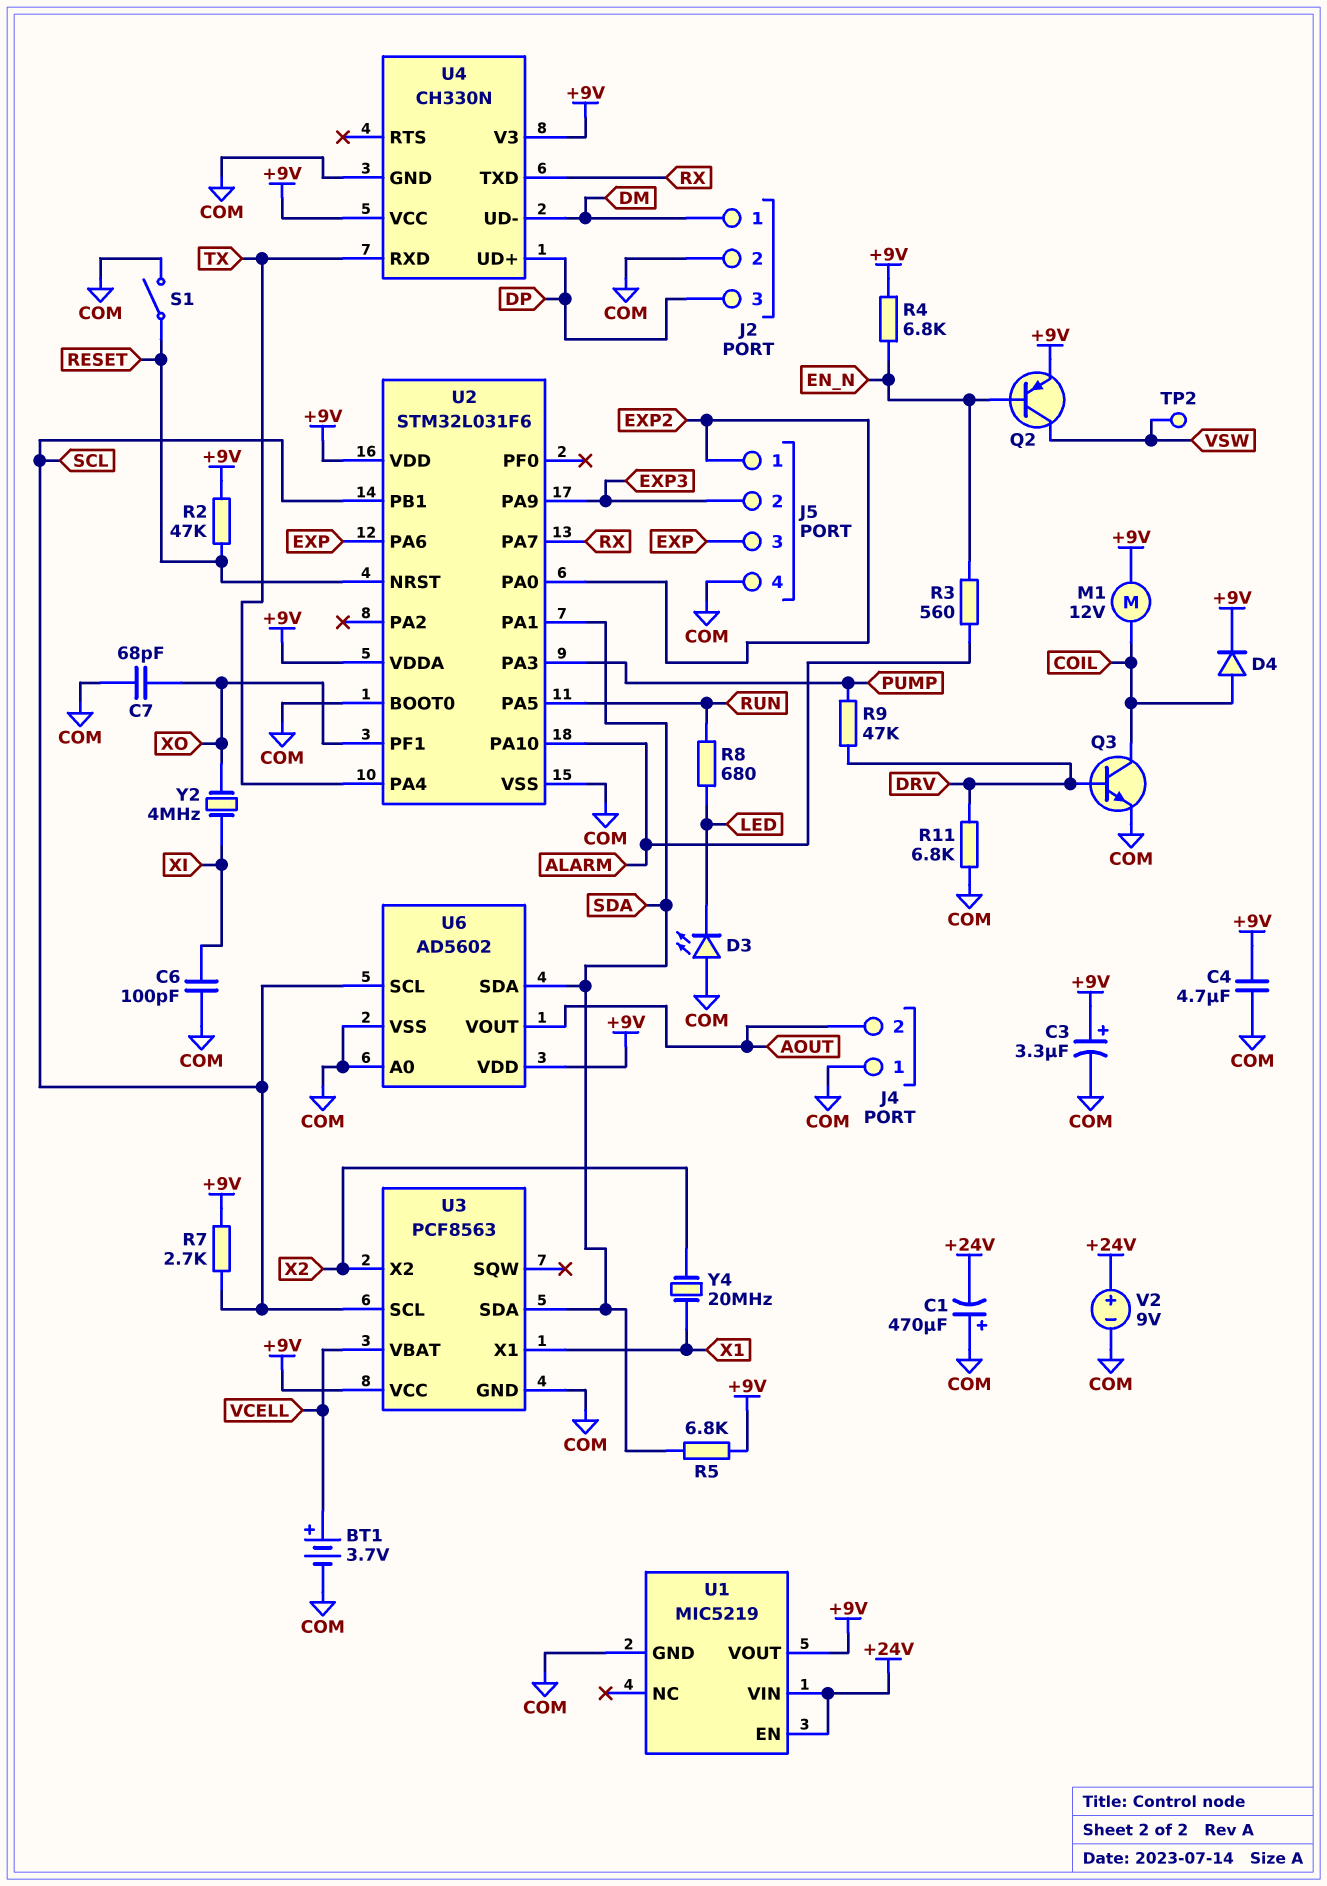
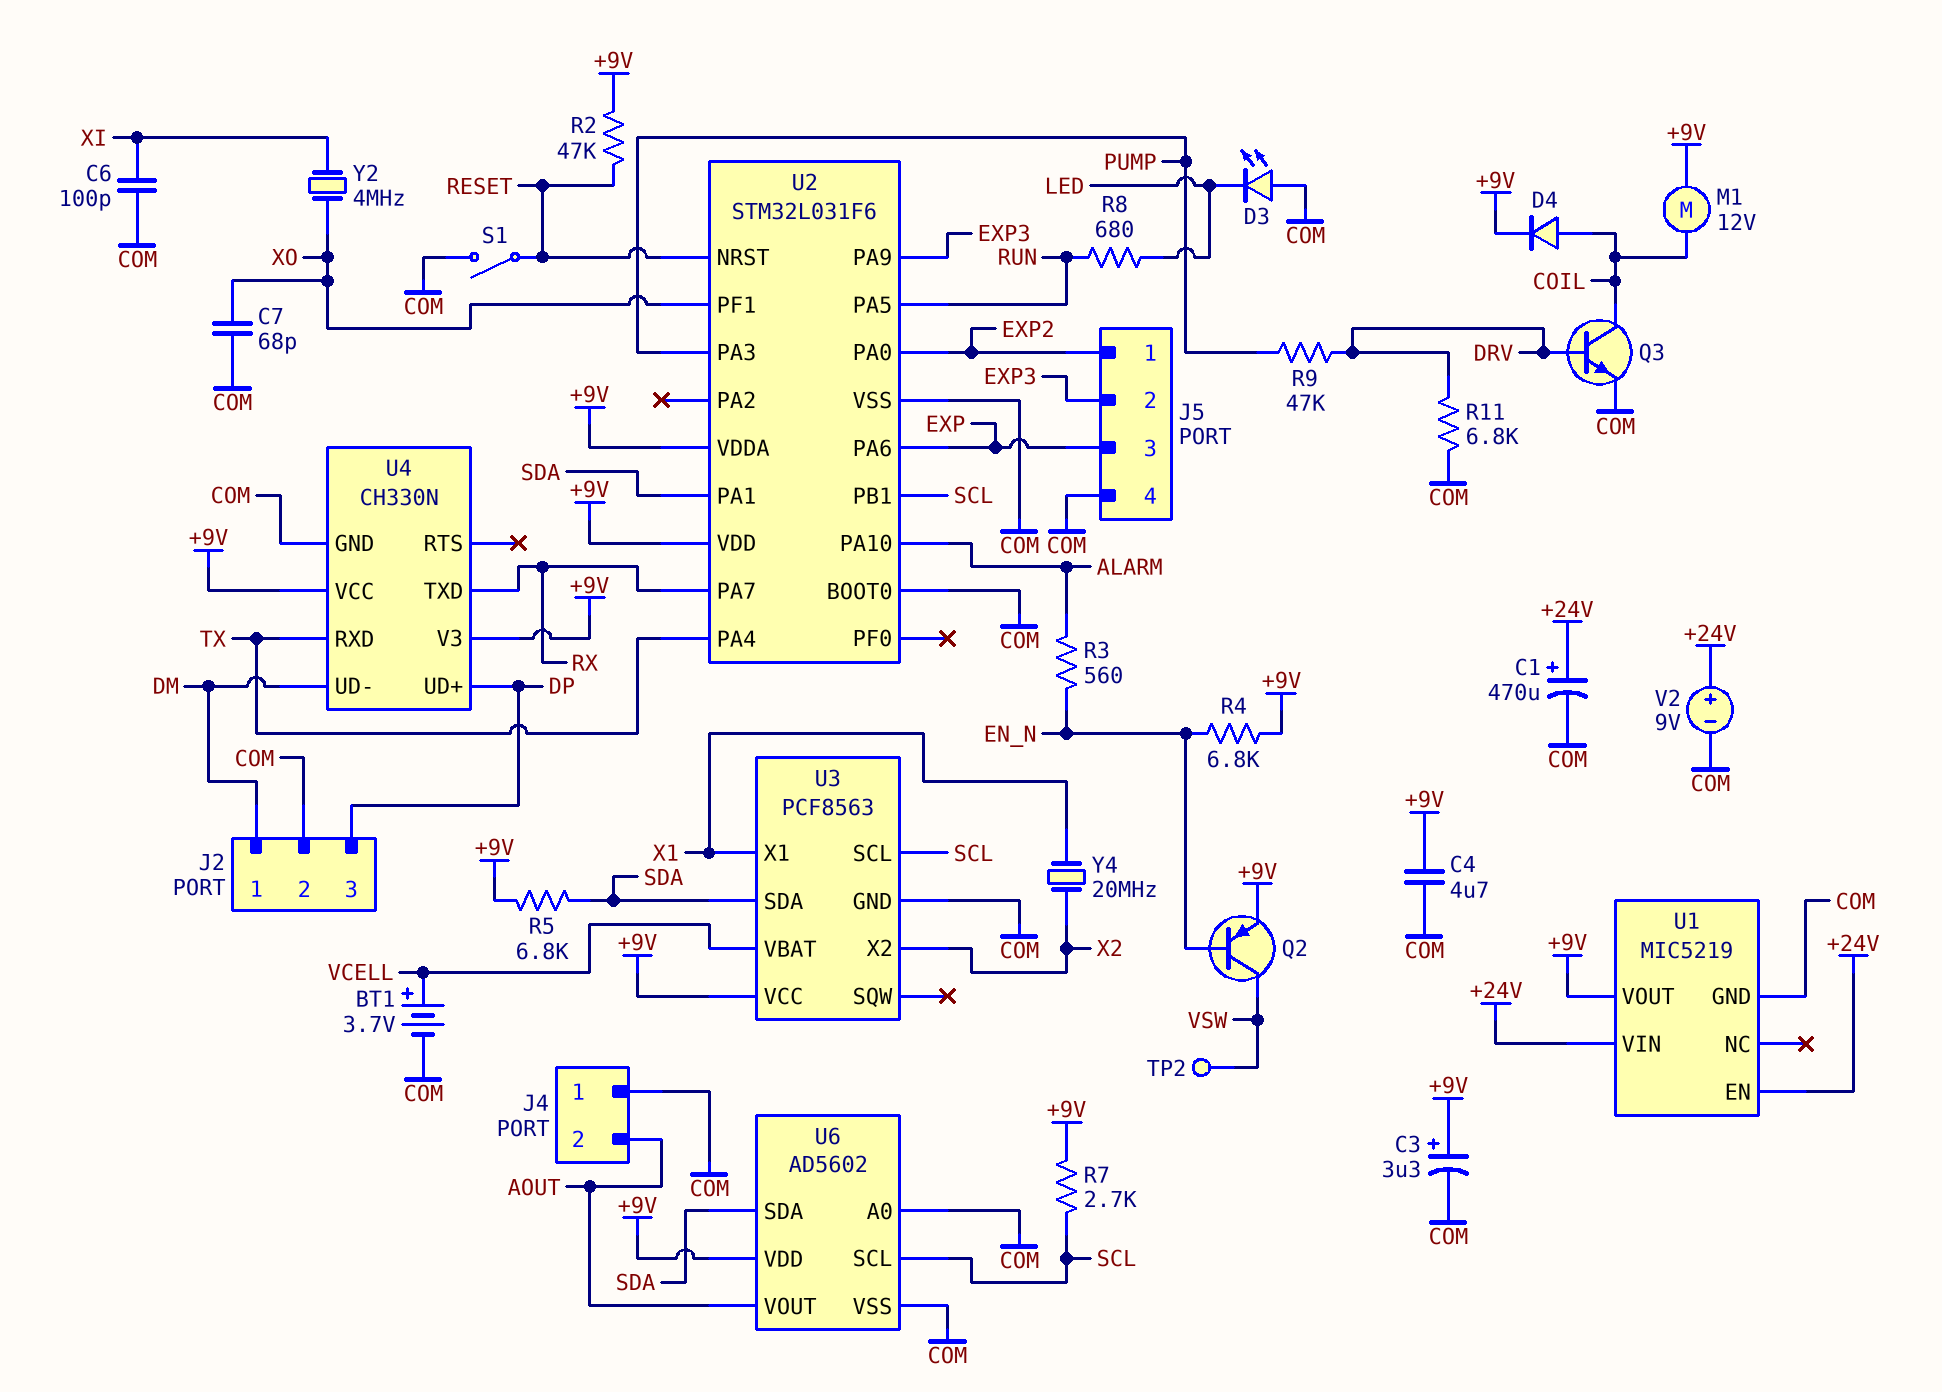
C1: 470uF (plus COM, minus +24V) -> 470uF (plus +24V, minus COM)

